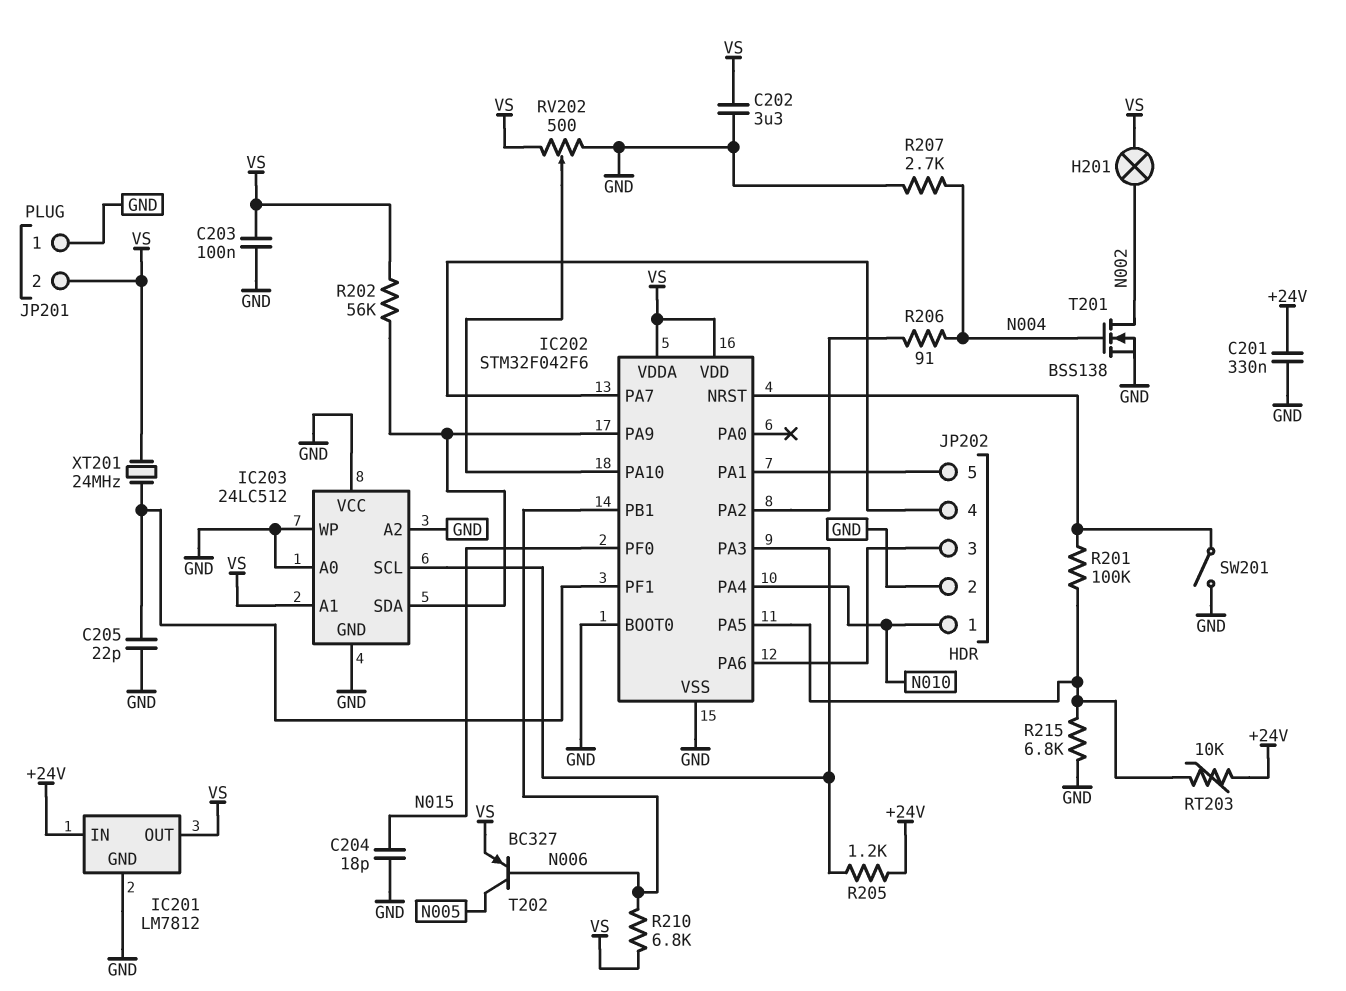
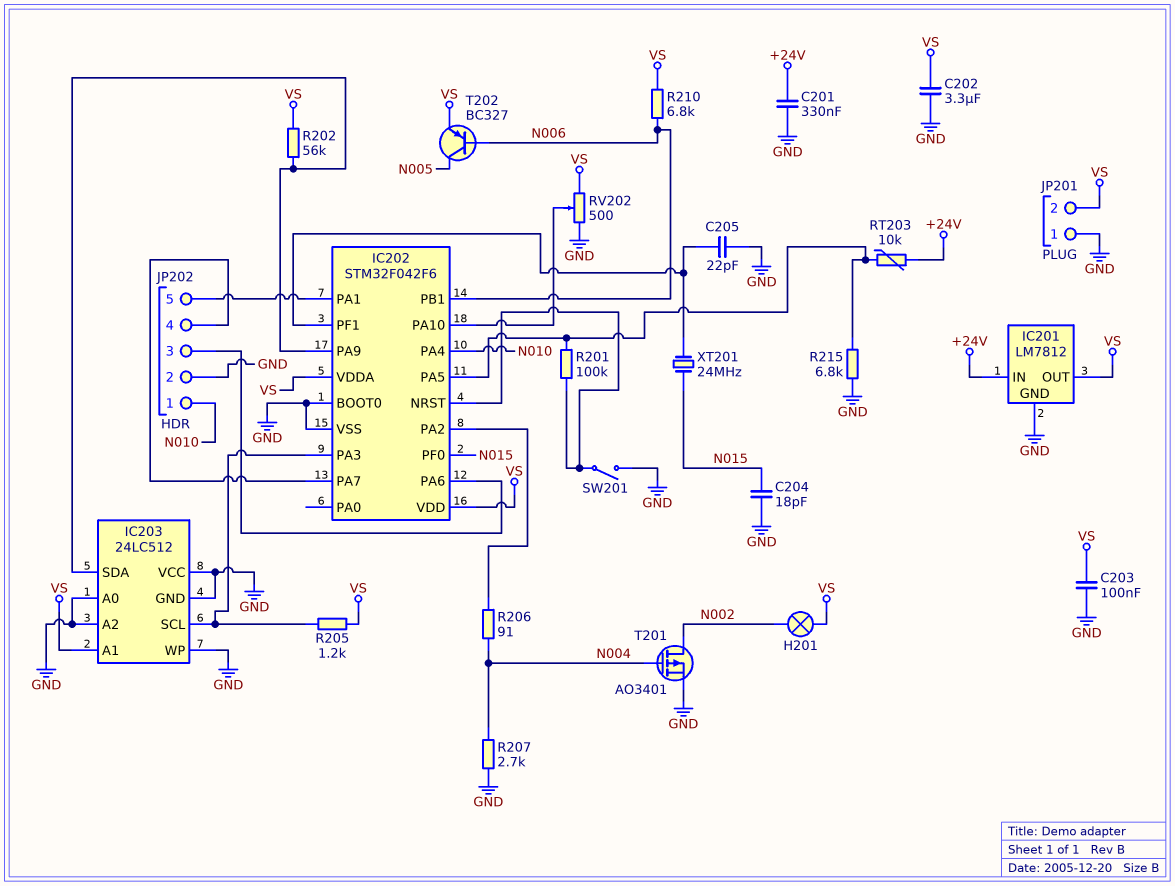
R205: 1.2k (+24V, IC202/PA3) -> 1.2k (IC202/PA3, VS)
T201: NMOS BSS138 (G N004, D N002, S GND) -> PMOS AO3401 (G N004, D N002, S GND)
XT201: 24MHz (IC202/PF1, VS) -> 24MHz (IC202/PF1, N015)

